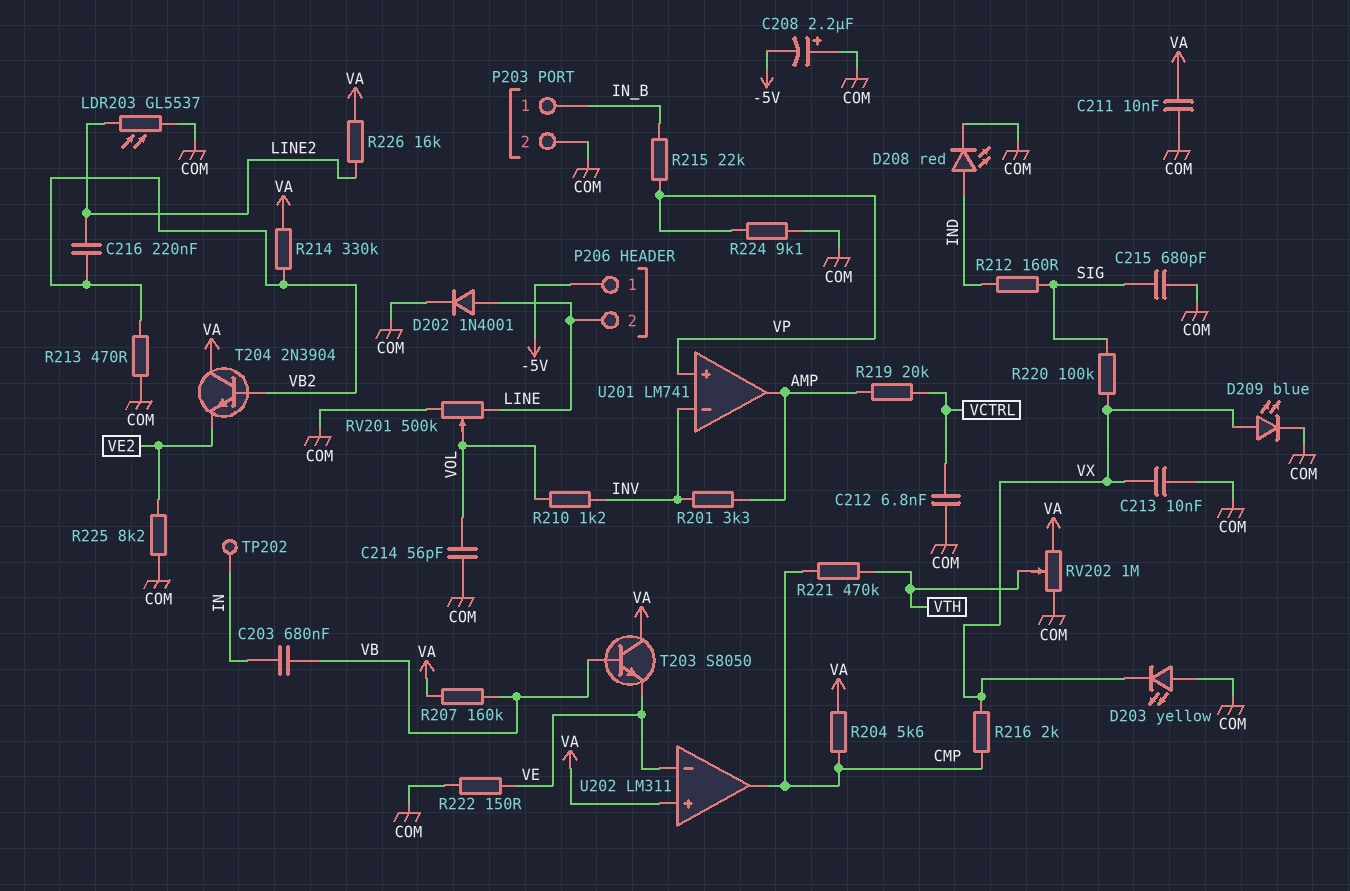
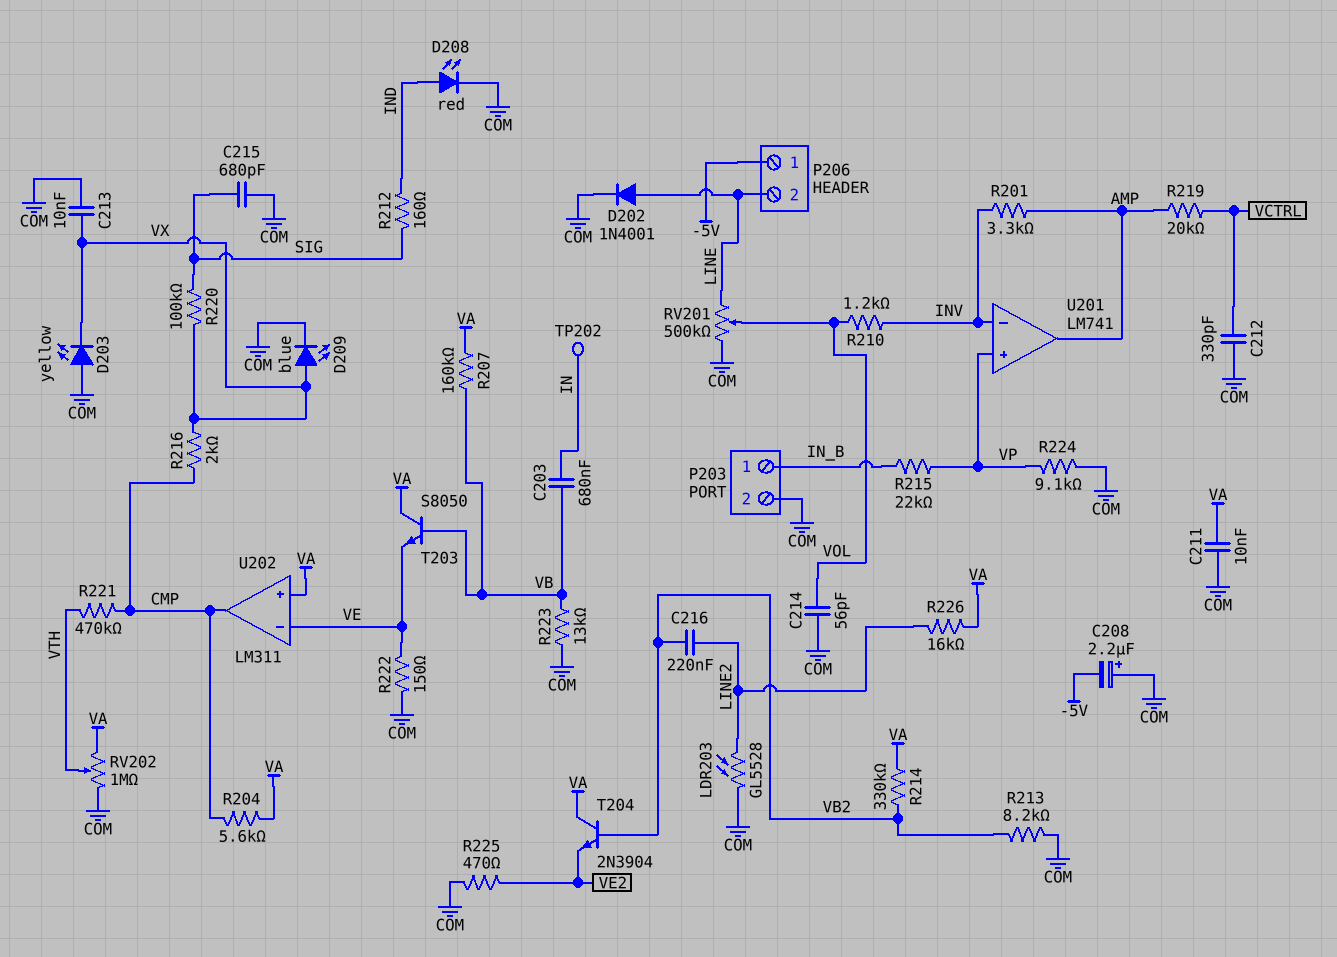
C212: 6.8nF (COM, VCTRL) -> 330pF (COM, VCTRL)
LDR203: GL5537 (COM, LINE2) -> GL5528 (COM, LINE2)
R213: 470 (COM, VB2) -> 8.2k (COM, VB2)
R223: none -> 13k (COM, VB)
R225: 8.2k (COM, VE2) -> 470 (COM, VE2)

